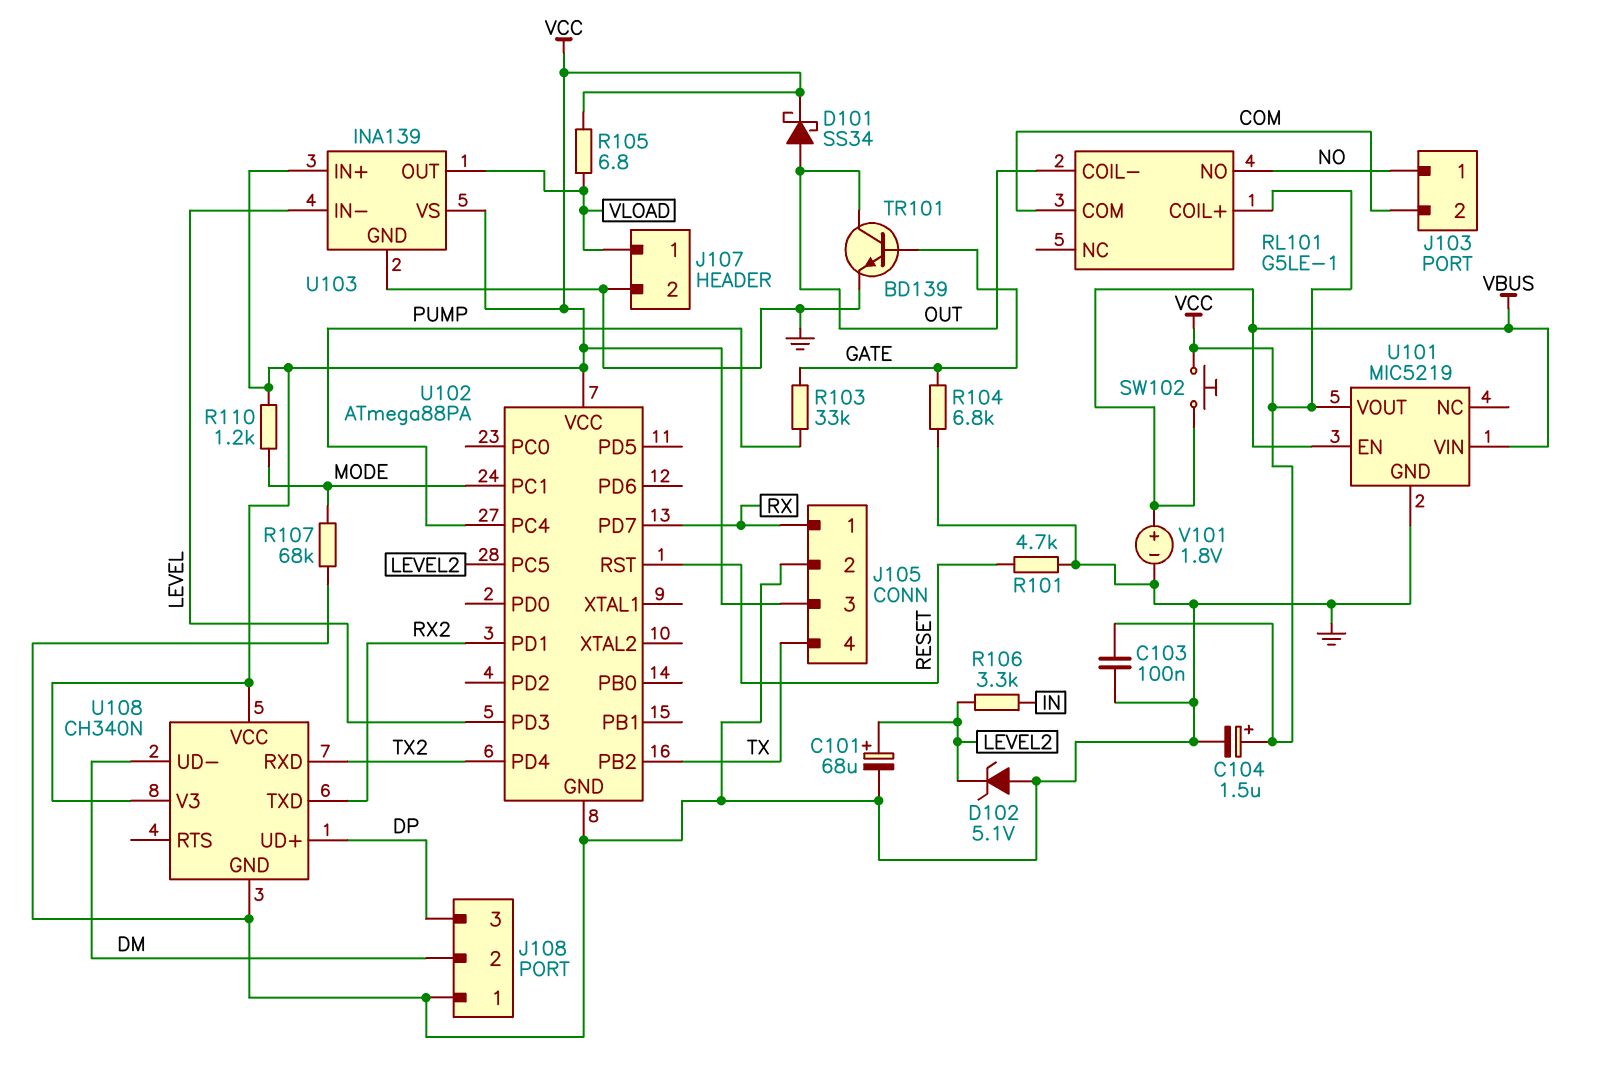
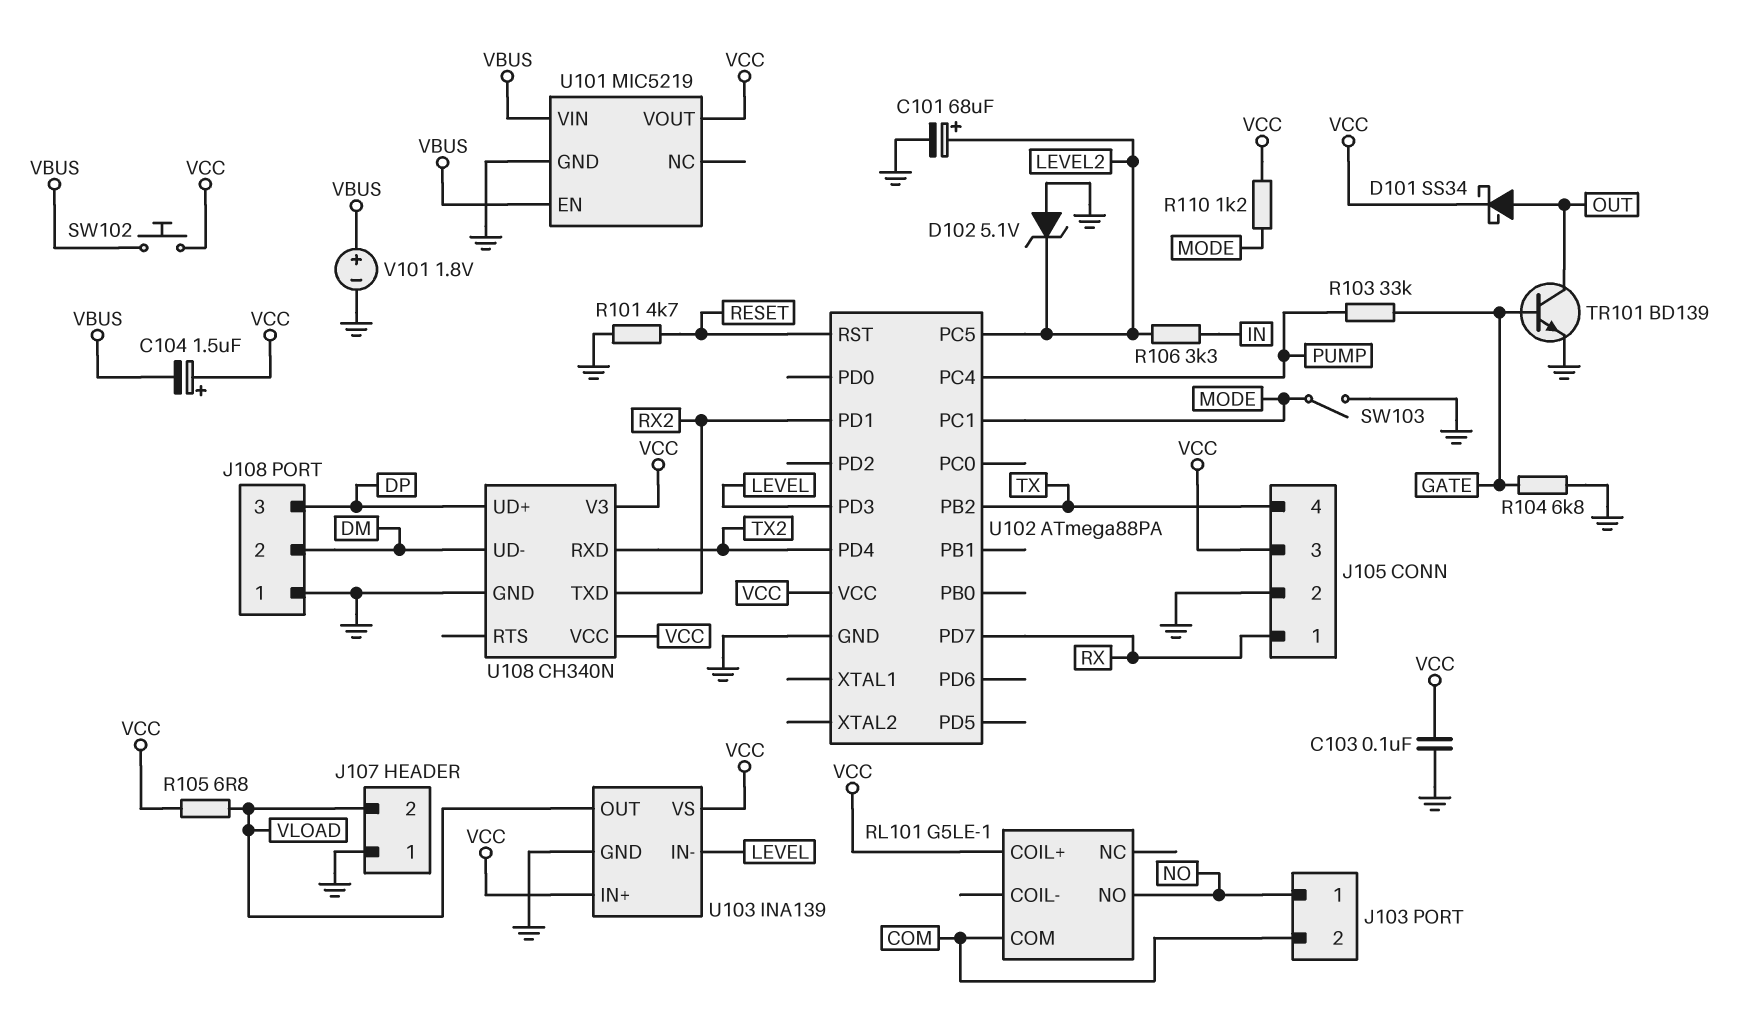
C104: 1.5uF (plus VCC, minus GND) -> 1.5uF (plus VCC, minus VBUS)
J107 pin 1: VLOAD -> GND
J107 pin 2: GND -> VLOAD
R107: 68k (GND, MODE) -> none
RL101 pin COIL-: OUT -> none
SW103: none -> switch (GND, MODE)

